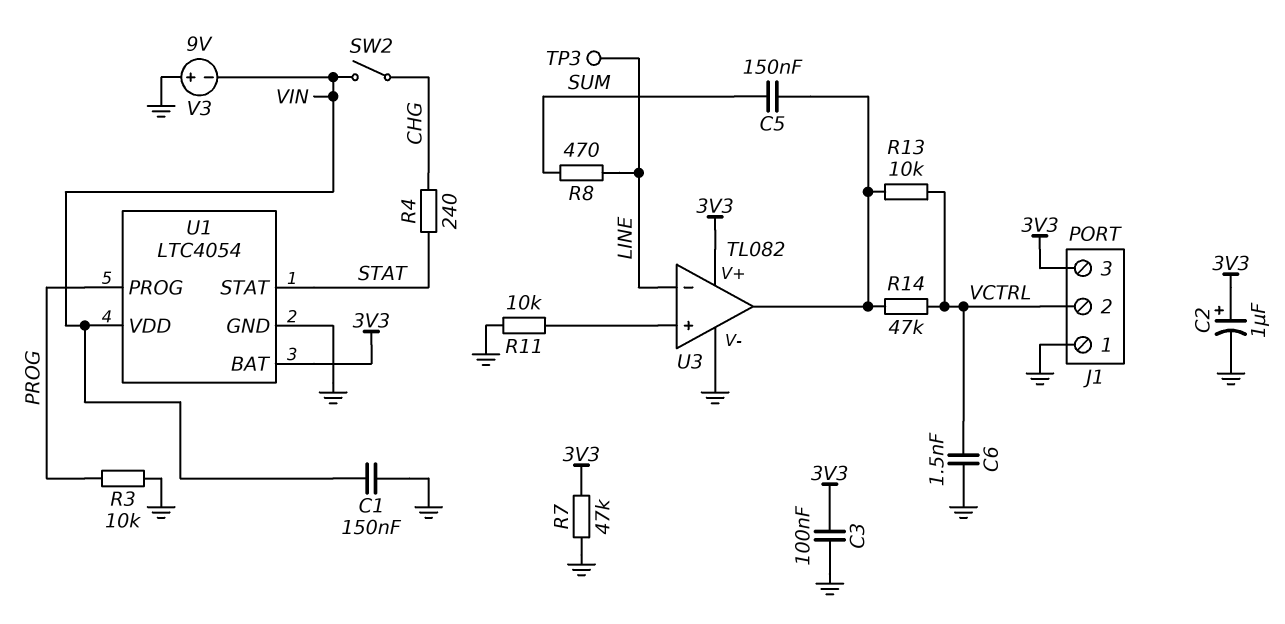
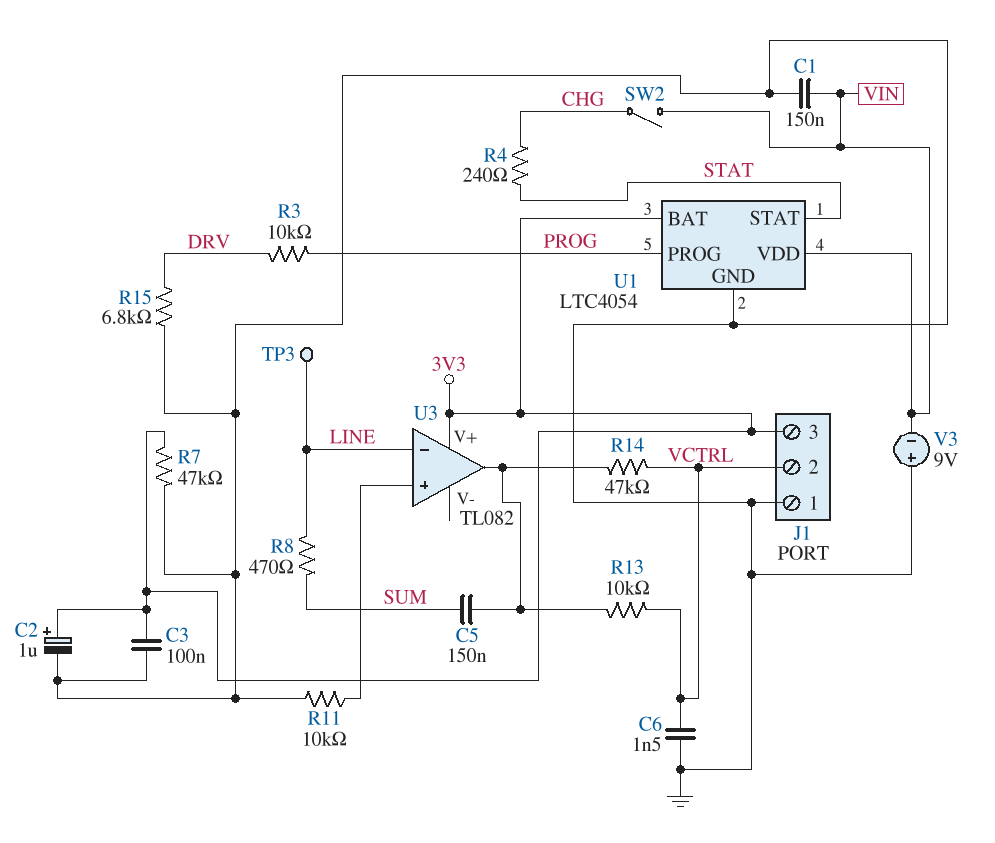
R3: 10k (GND, PROG) -> 10k (DRV, PROG)
R15: none -> 6.8k (DRV, GND)
U3 pin V-: GND -> none

